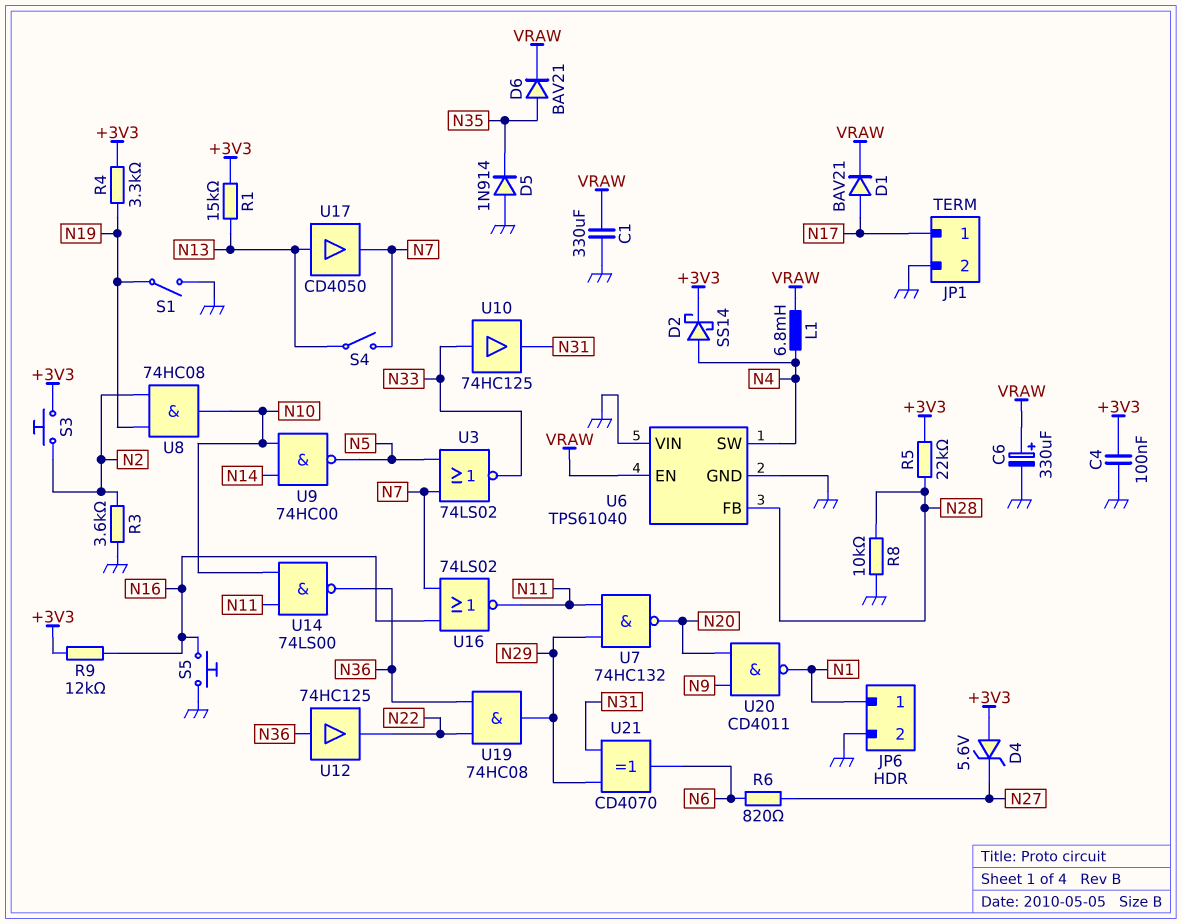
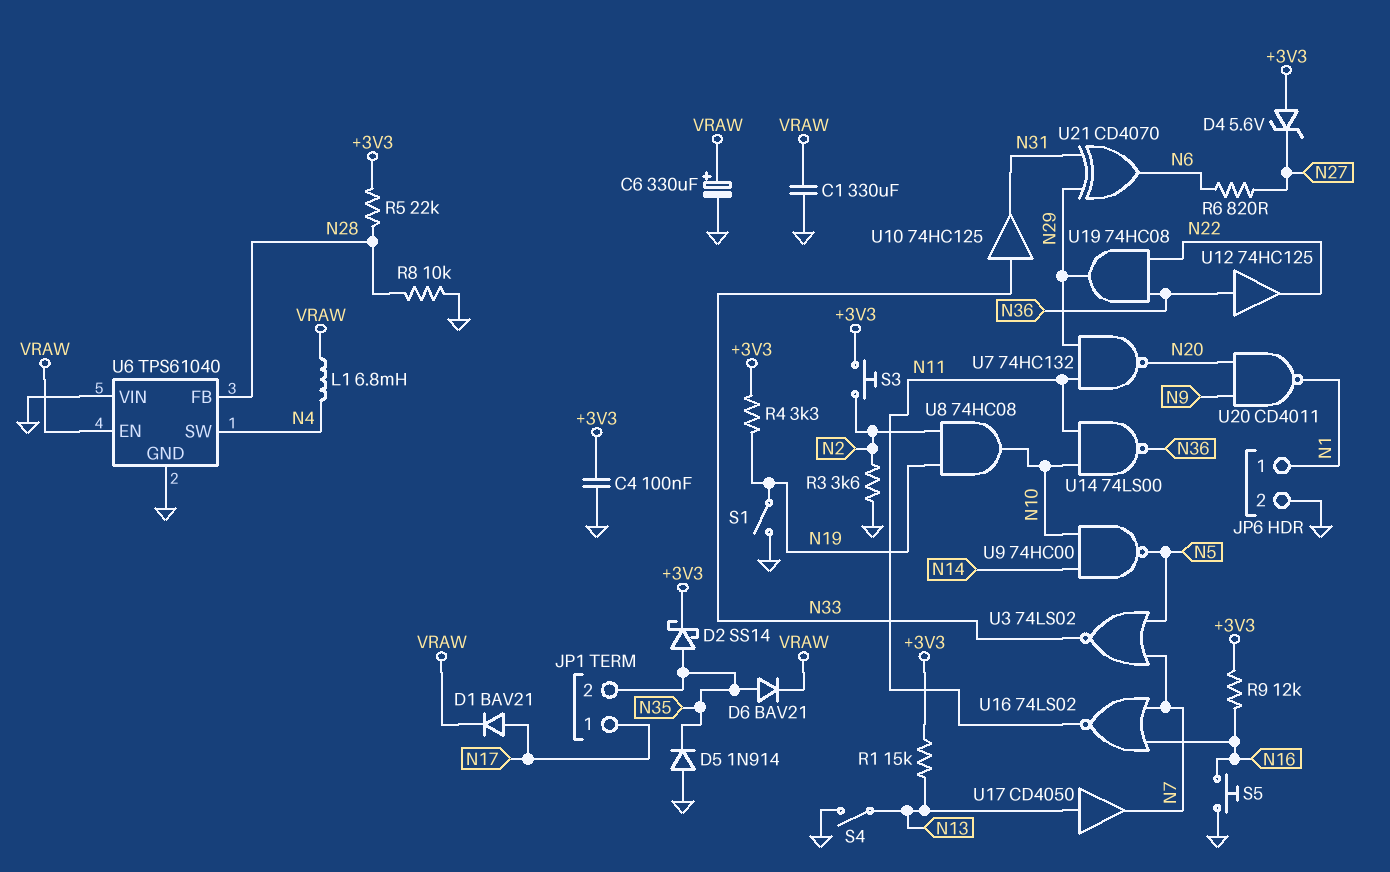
D2: schottky SS14 (A N4, K +3V3) -> schottky SS14 (A N35, K +3V3)
JP1 pin 2: GND -> N35
S4: switch (N7, N13) -> switch (GND, N13)

